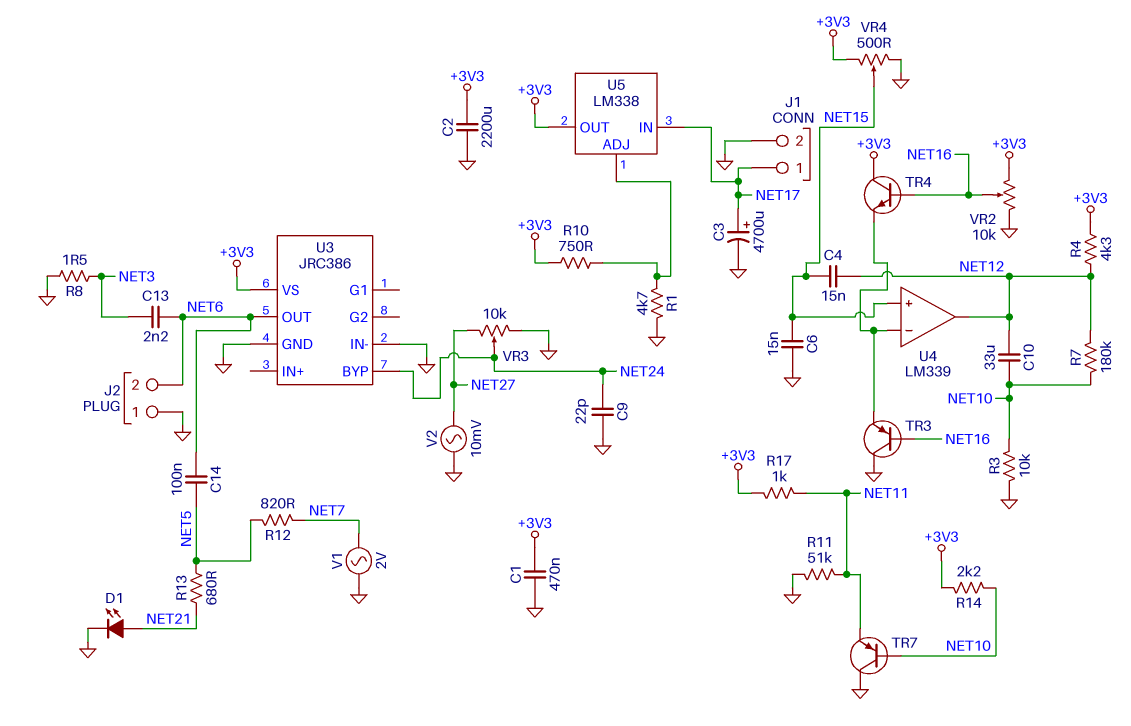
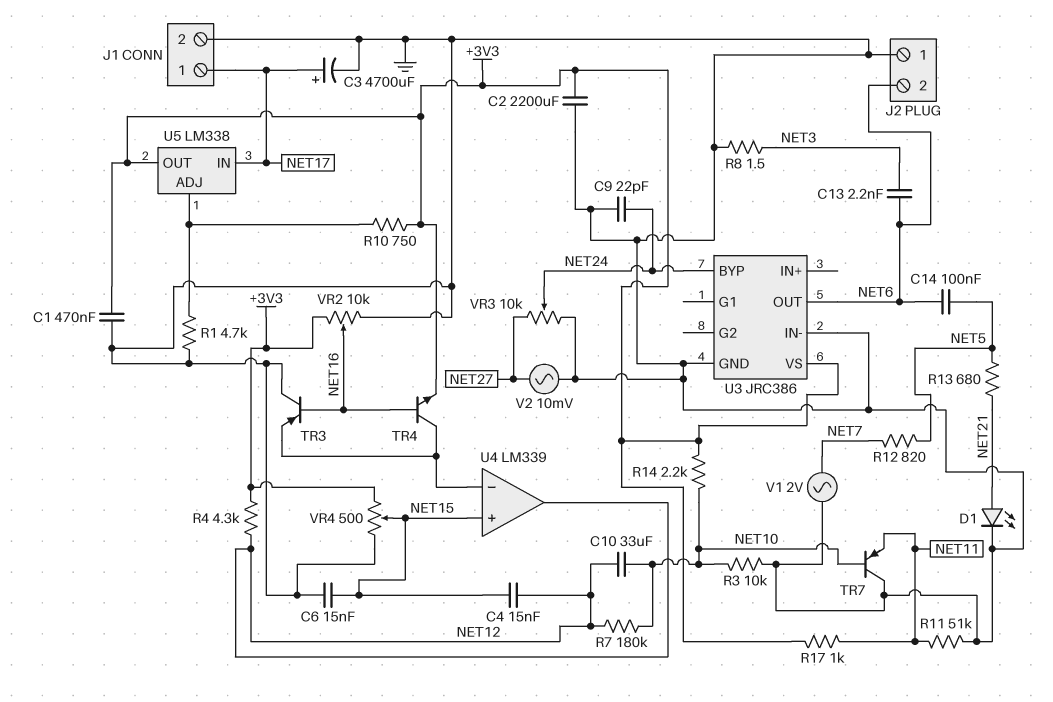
TR4: NPN (B NET16, C +3V3, E U4/in-) -> NPN (B NET16, C U4/in-, E +3V3)

